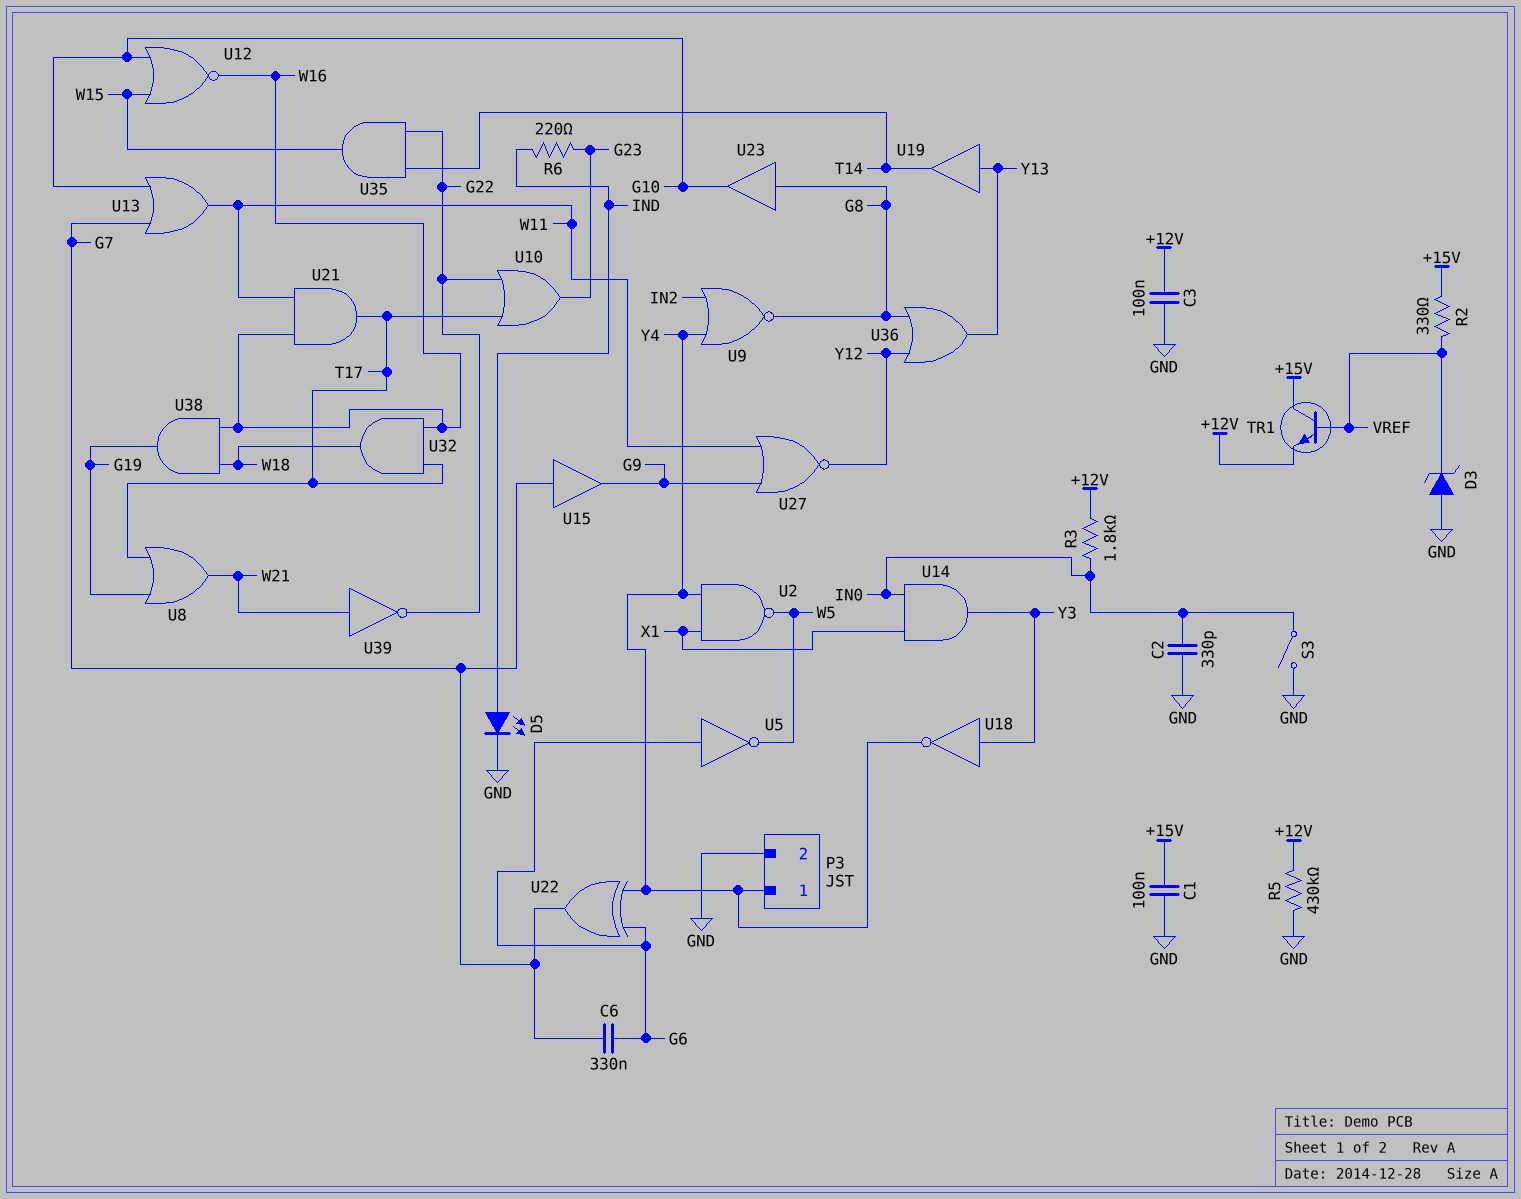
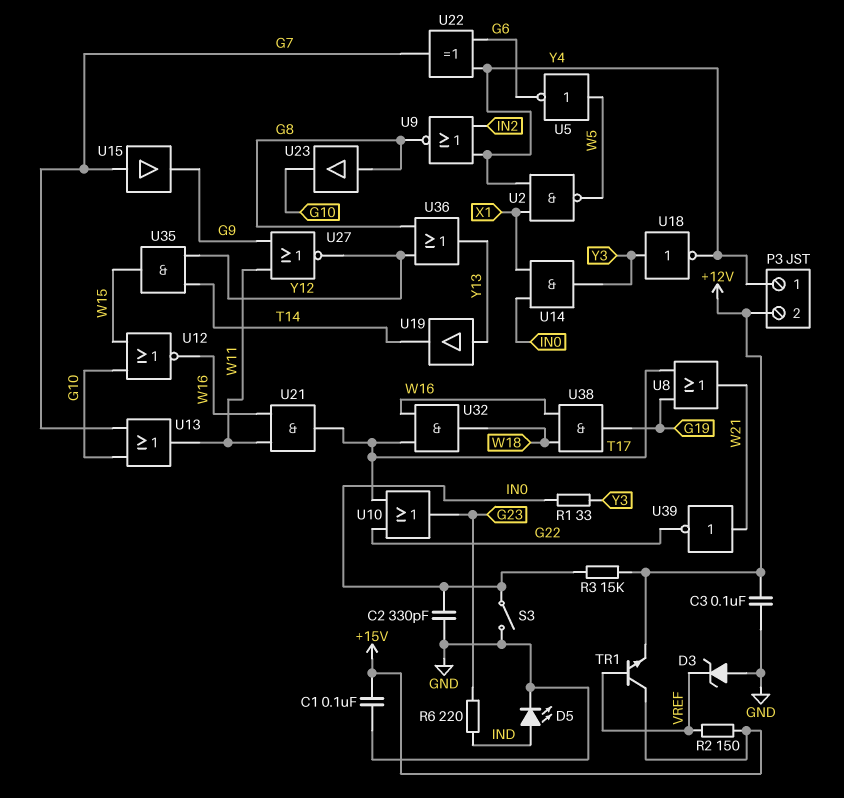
C6: 330nF (G6, G7) -> none
P3 pin 2: GND -> +12V
R1: none -> 33 (IN0, Y3)
R2: 330 (+15V, VREF) -> 150 (+15V, VREF)
R3: 1.8k (+12V, IN0) -> 15k (+12V, IN0)
R5: 430k (+12V, GND) -> none
U5: NOT (in G6, out W5) -> NOT (in W5, out G6)
U35: AND (in G22, in T14, out W15) -> AND (in T14, in Y12, out W15)

